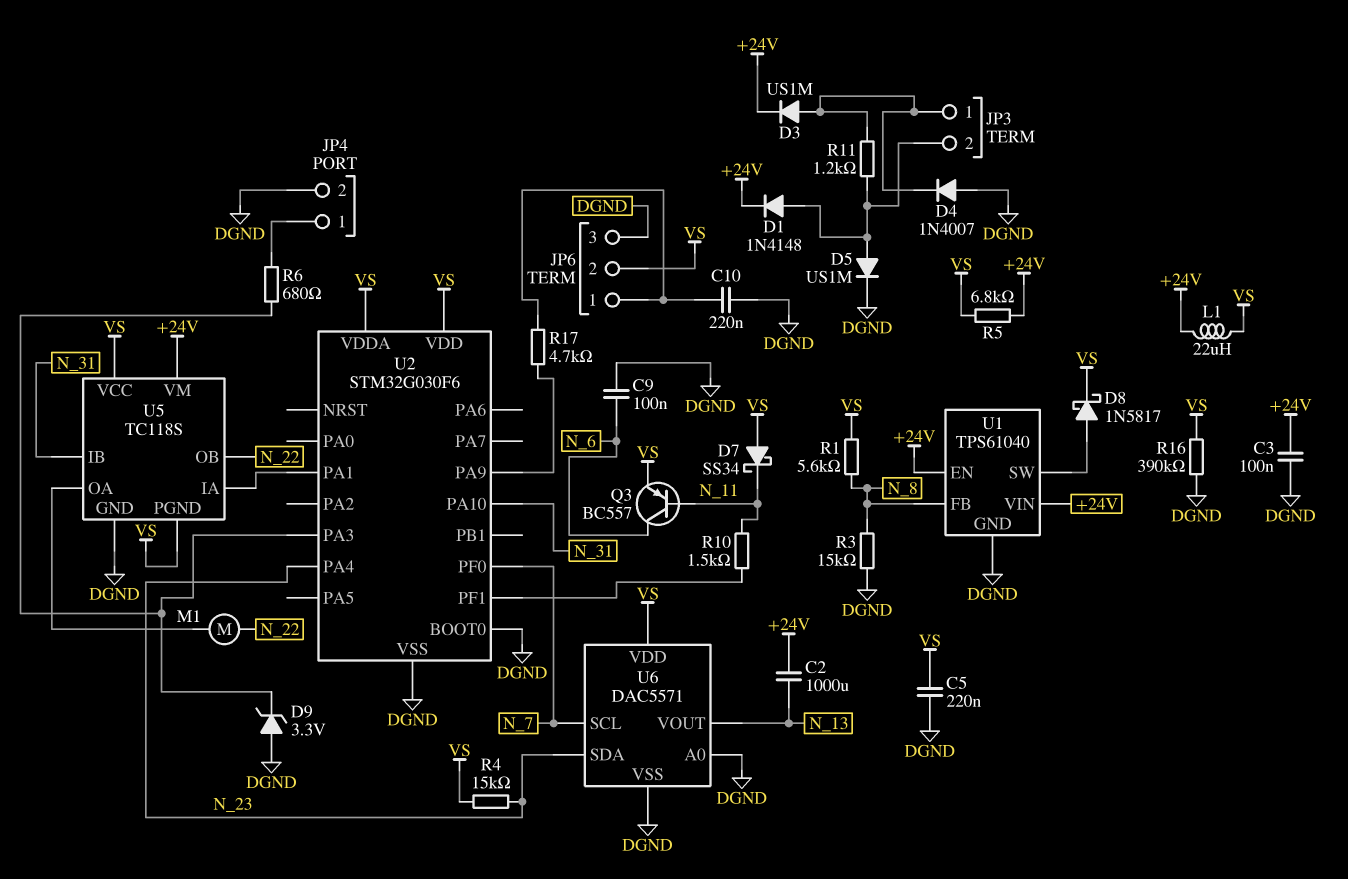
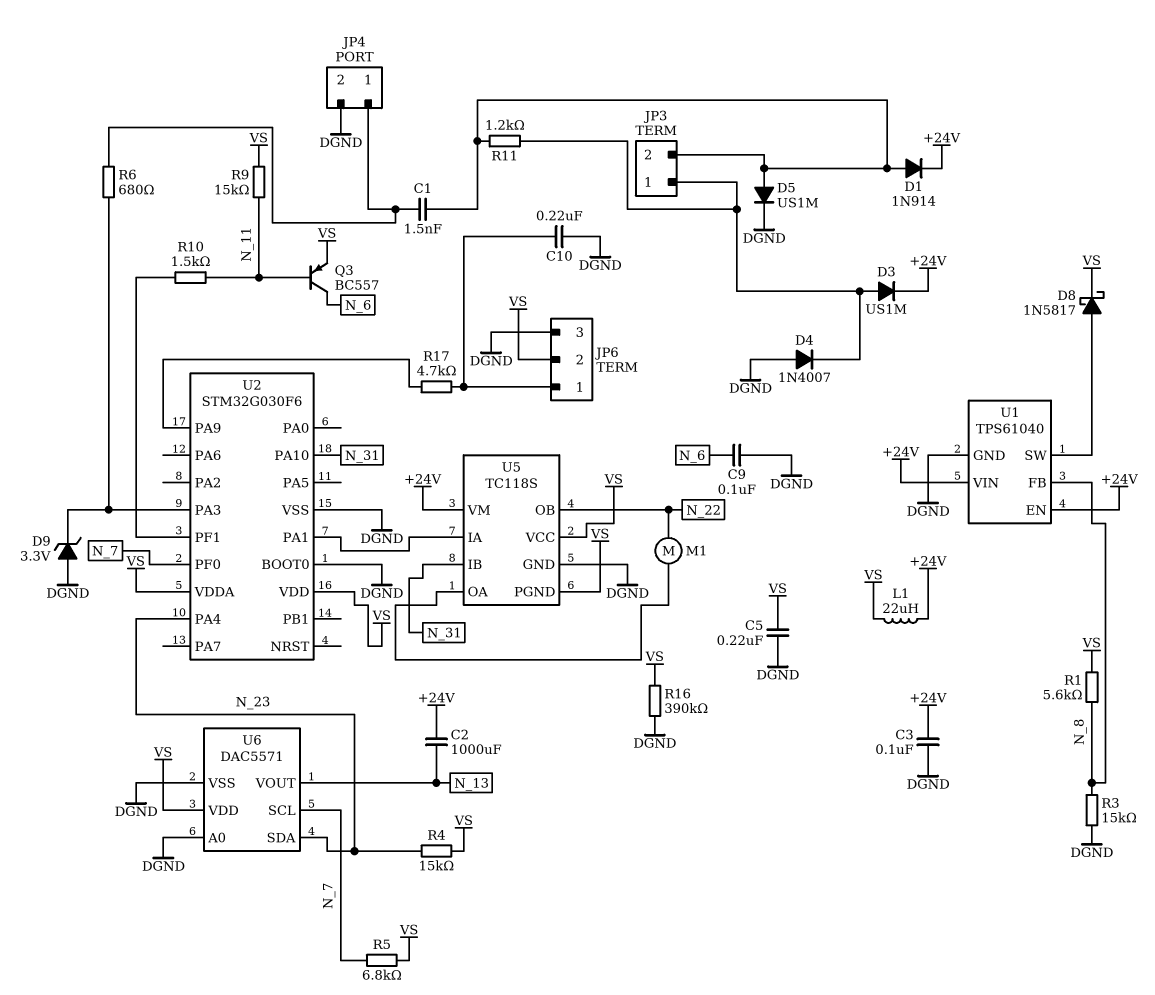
C1: none -> 1.5nF (JP3/2, JP4/1)
D1: diode 1N4148 (A JP3/2, K +24V) -> diode 1N914 (A JP3/2, K +24V)
D7: schottky SS34 (A VS, K N_11) -> none
R5: 6.8k (+24V, VS) -> 6.8k (N_7, VS)
R9: none -> 15k (N_11, VS)

